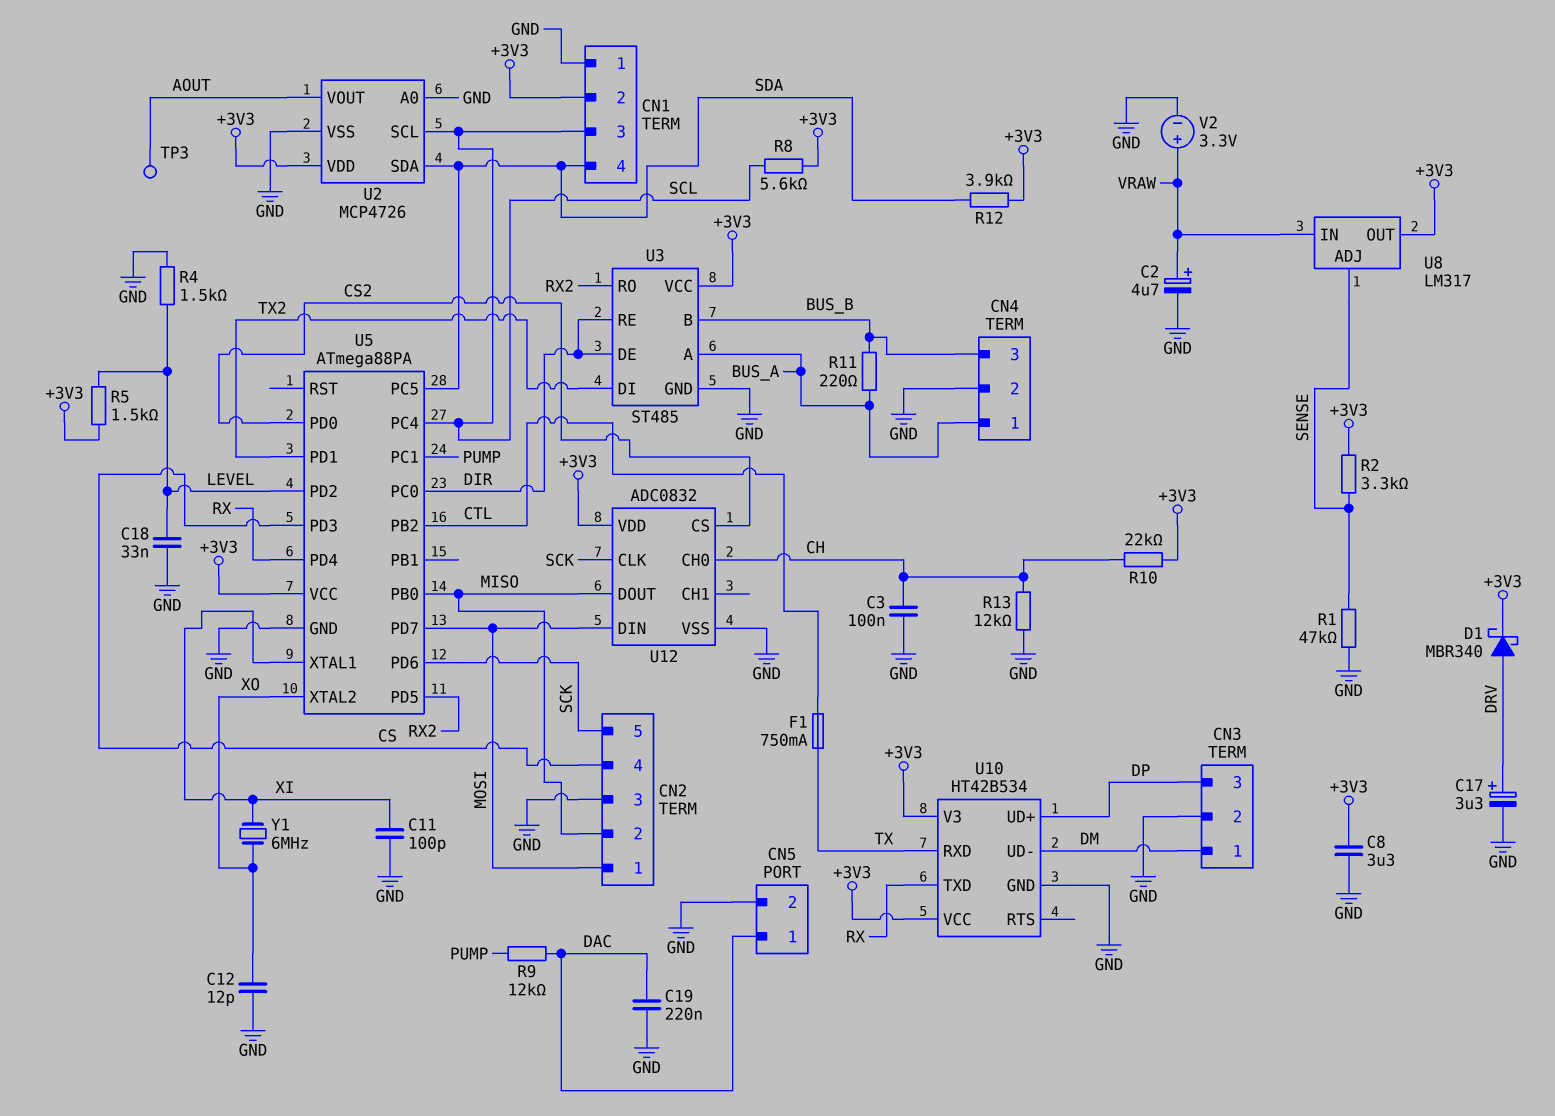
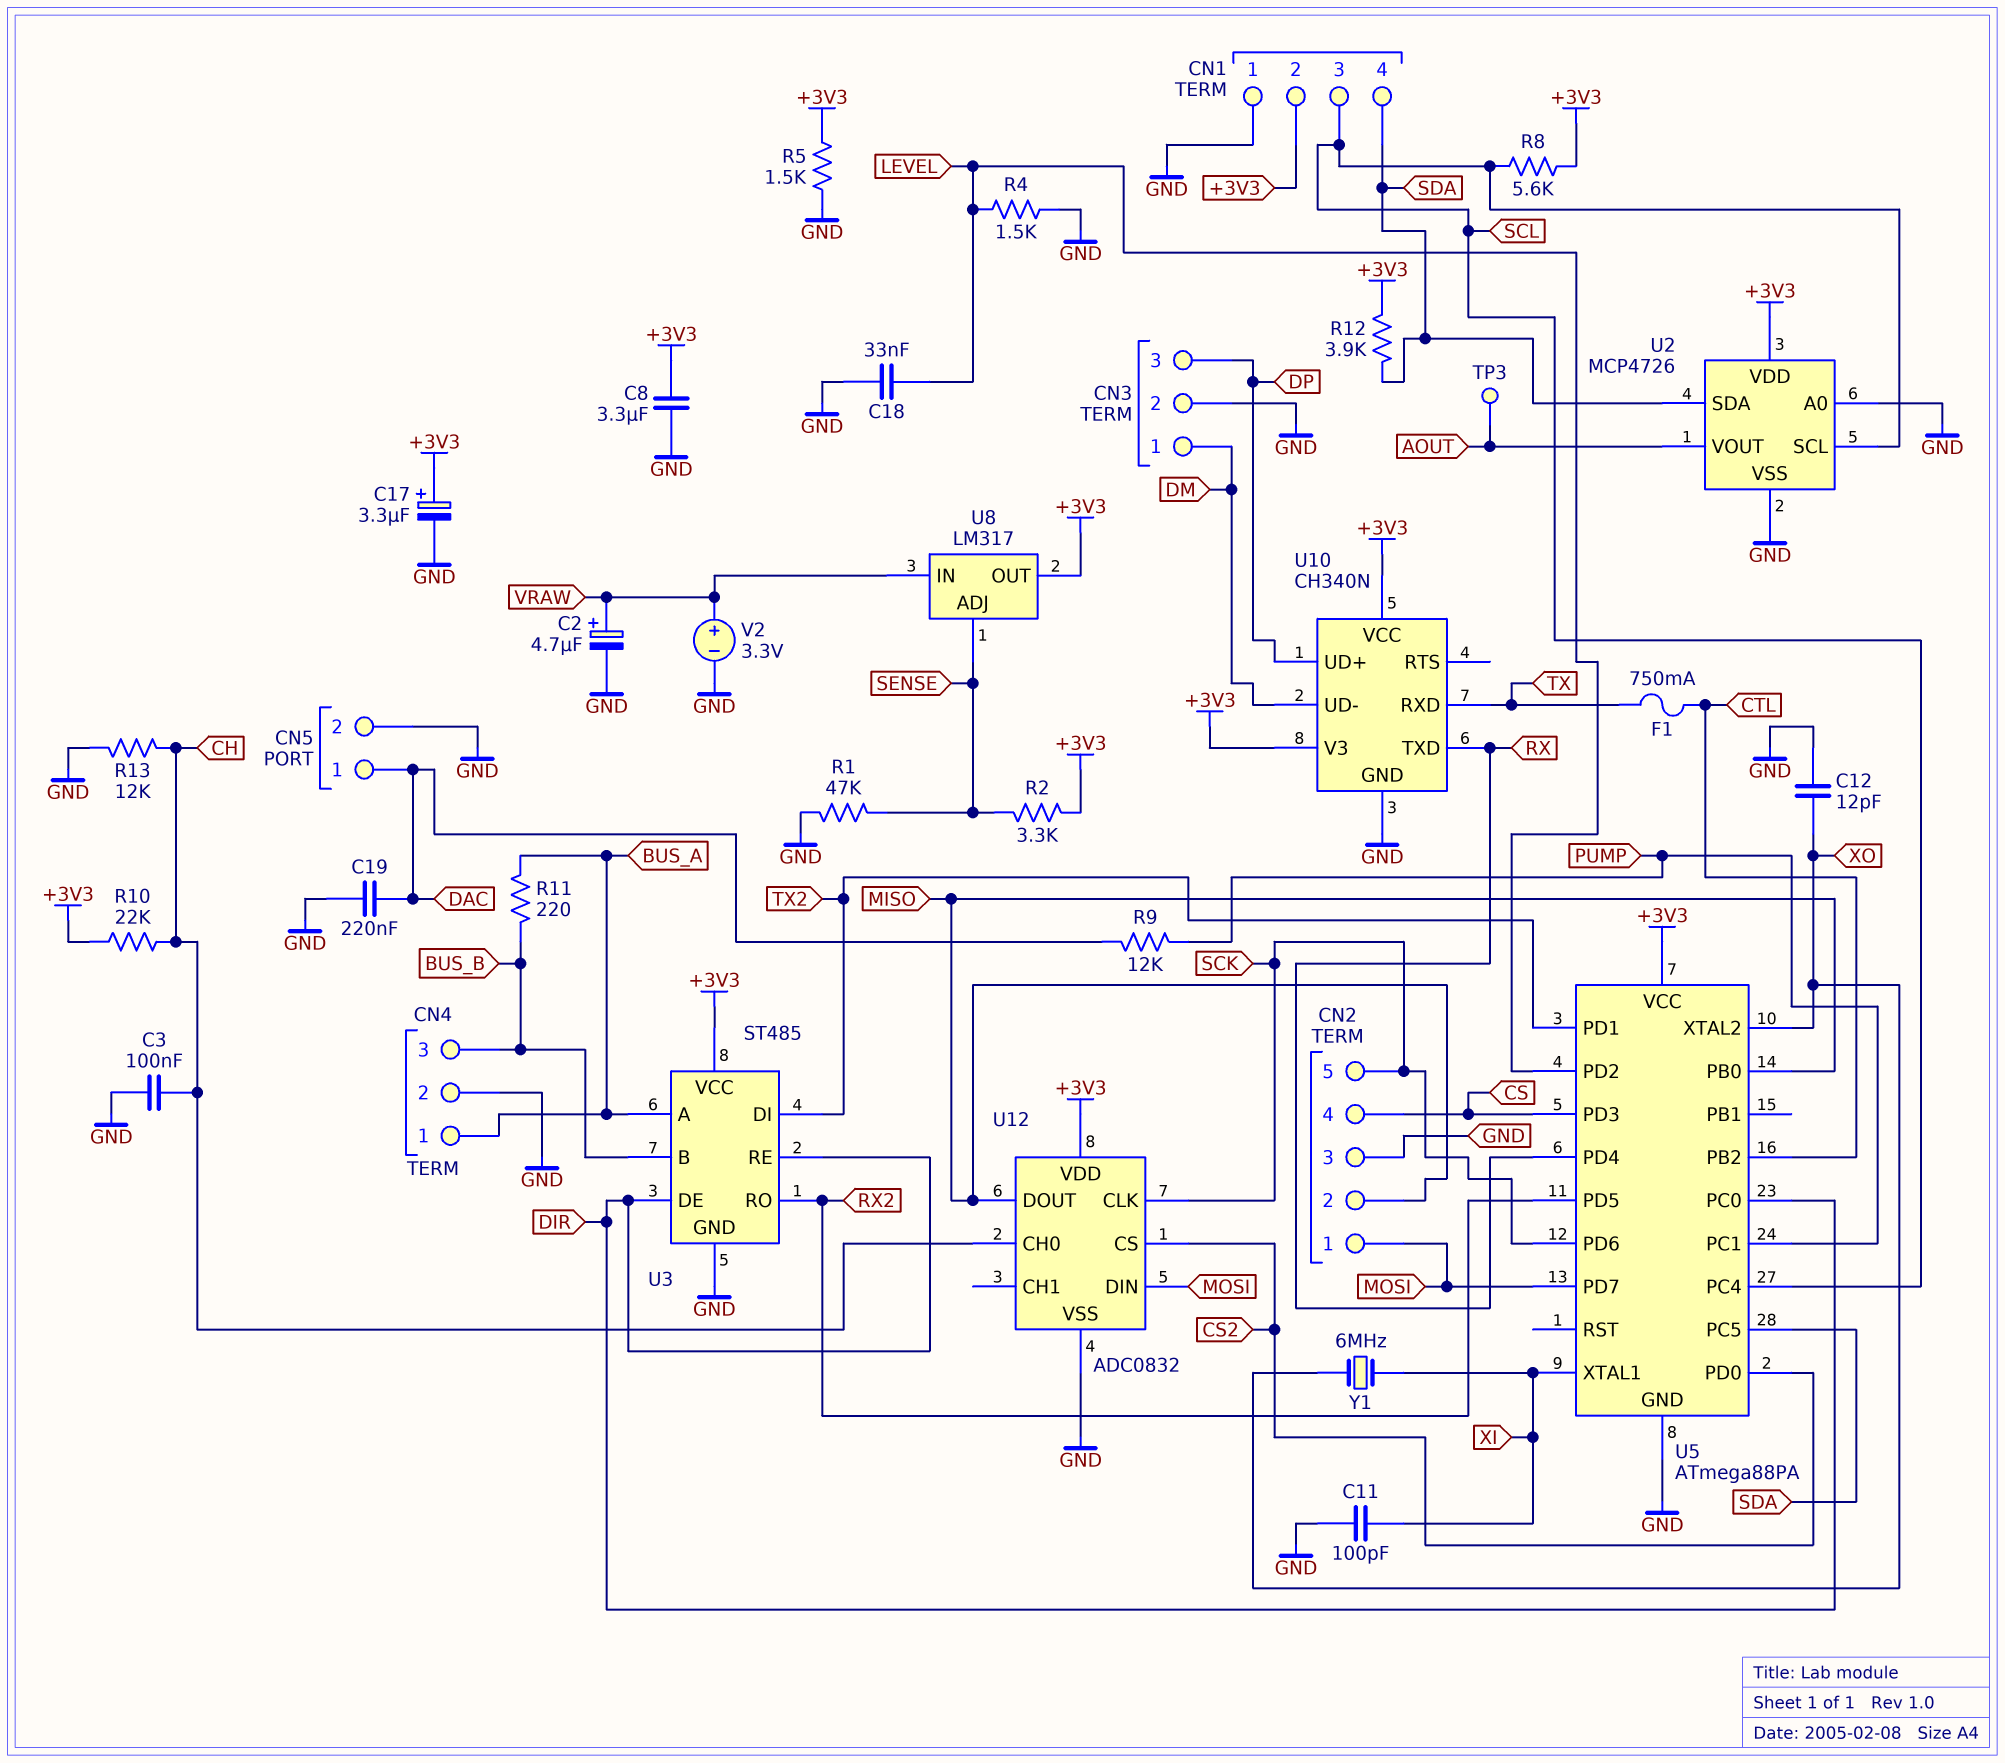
C17: 3.3uF (plus DRV, minus GND) -> 3.3uF (plus +3V3, minus GND)
D1: schottky MBR340 (A DRV, K +3V3) -> none
R5: 1.5k (+3V3, LEVEL) -> 1.5k (+3V3, GND)
U10: HT42B534 -> CH340N

